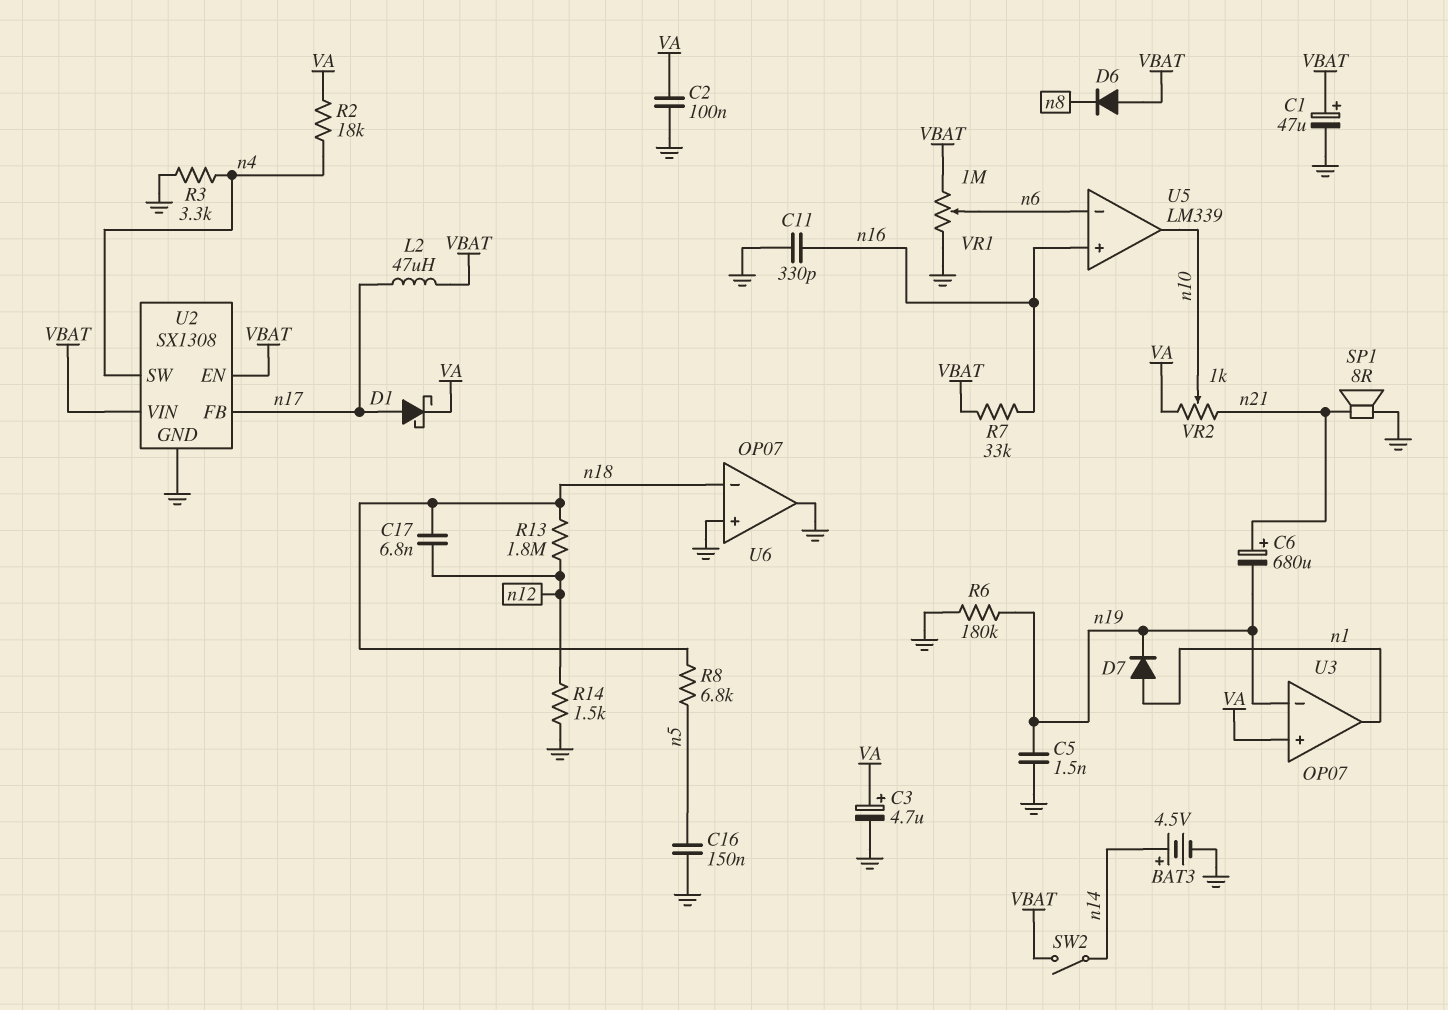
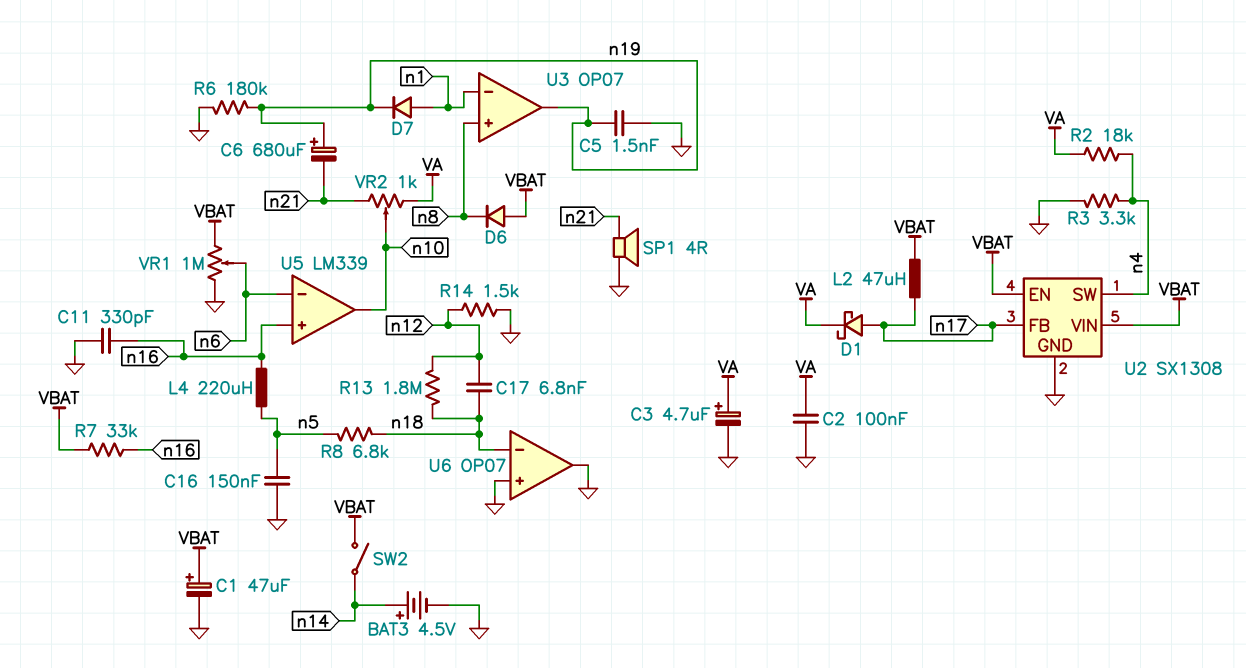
C6: 680uF (plus n21, minus n19) -> 680uF (plus n19, minus n21)
L4: none -> 220uH (n5, n16)
SP1: speaker 8R (GND, n21) -> speaker 4R (GND, n21)
U3 pin in+: VA -> n8
U3 pin in-: n19 -> n1
U3 pin out: n1 -> n19

